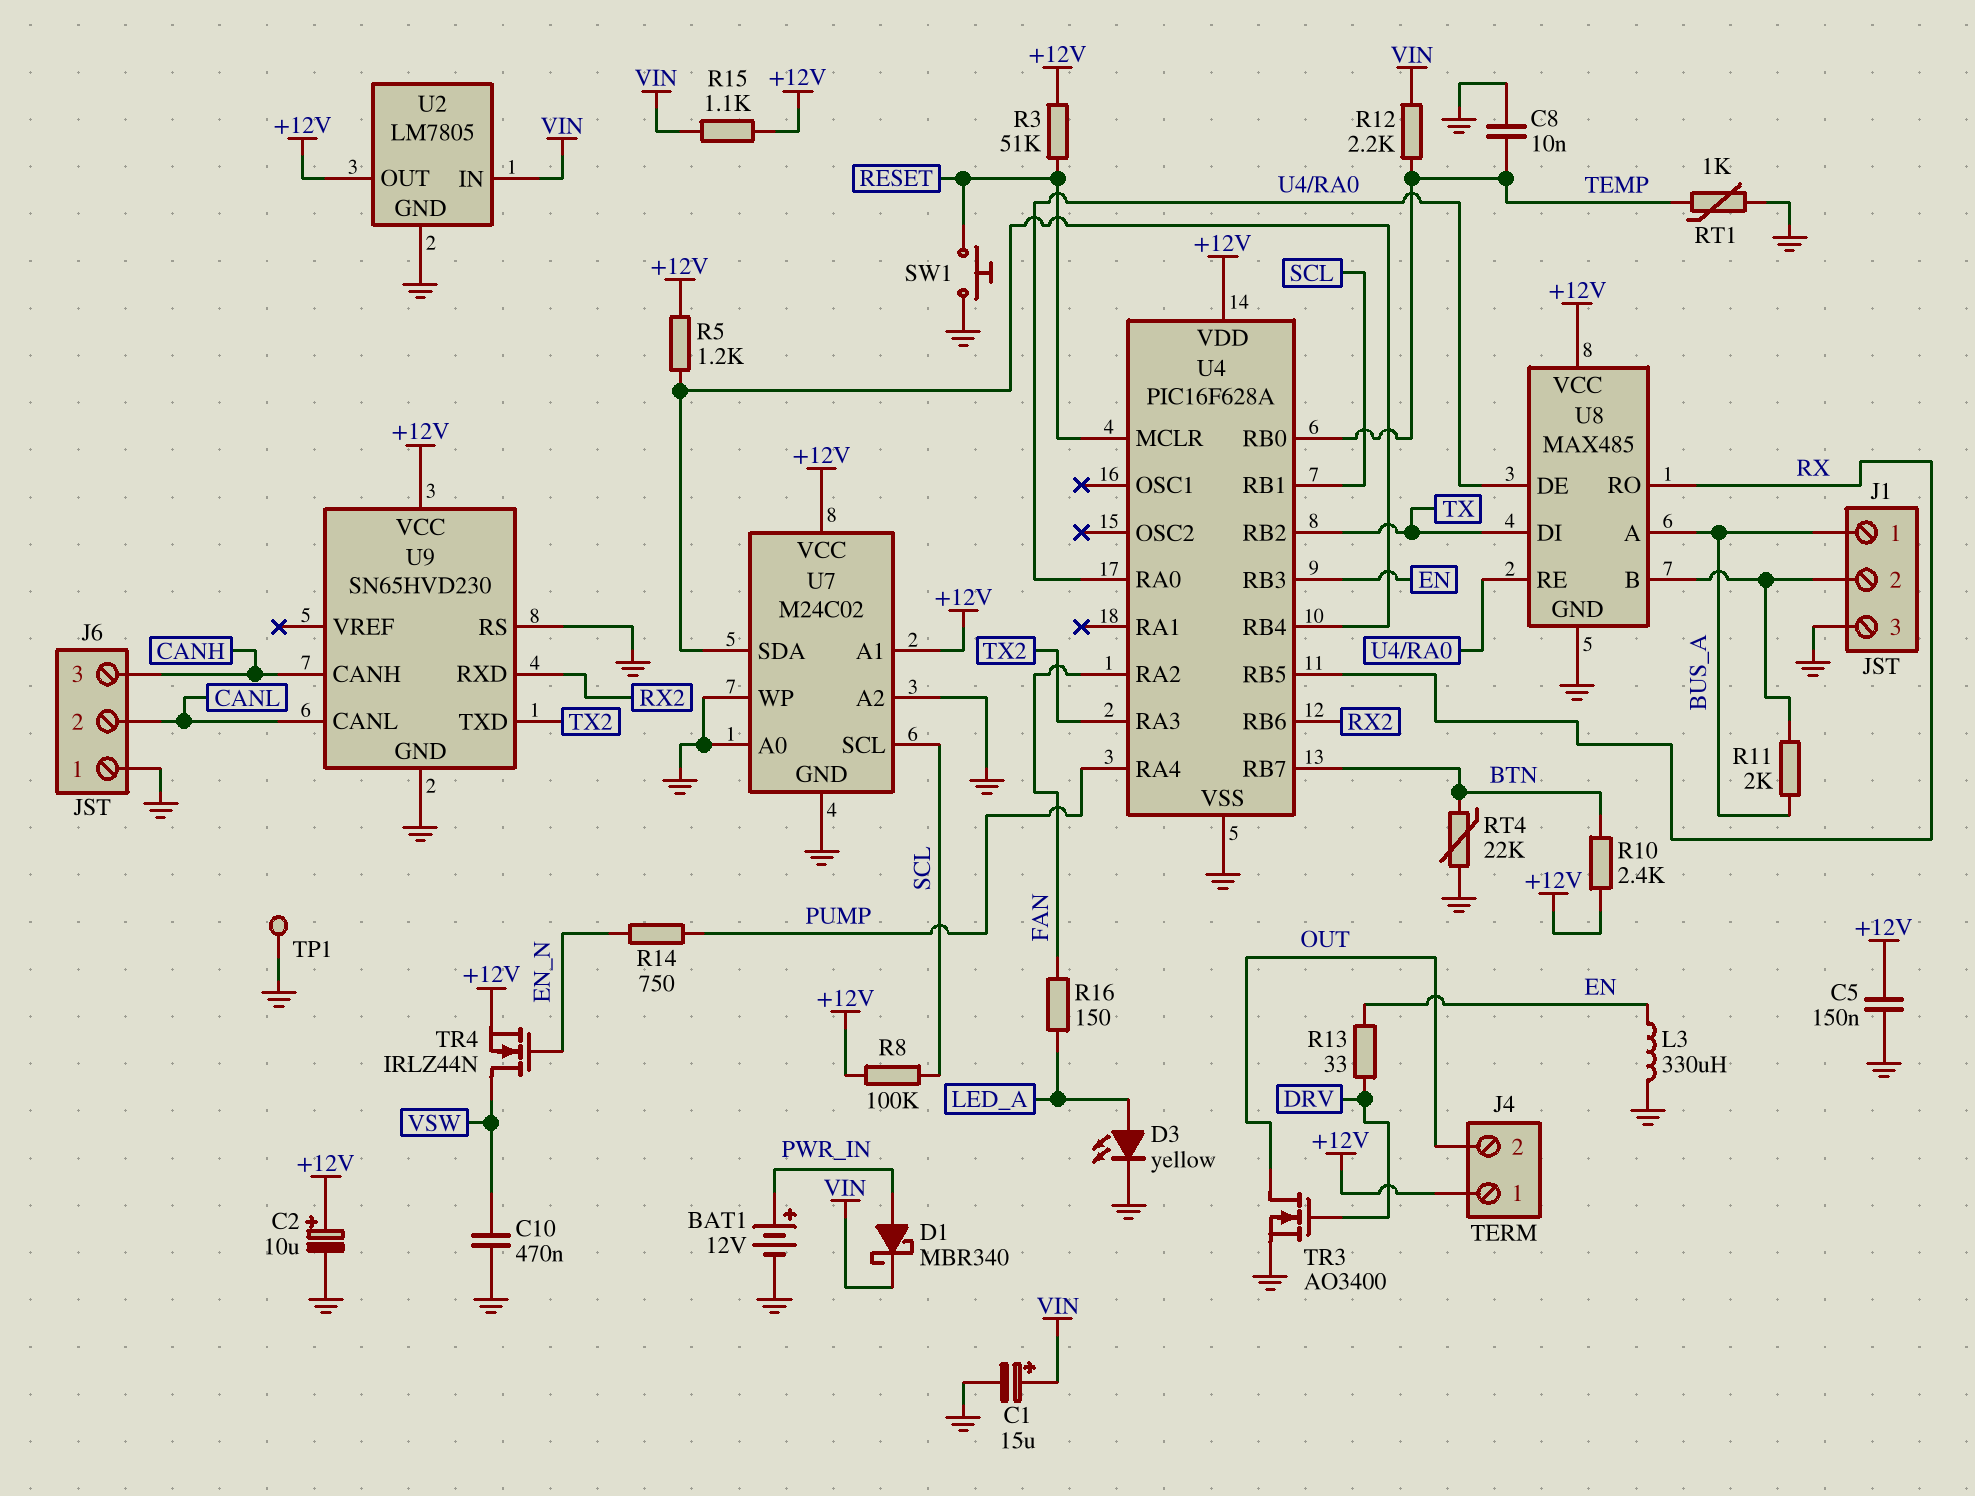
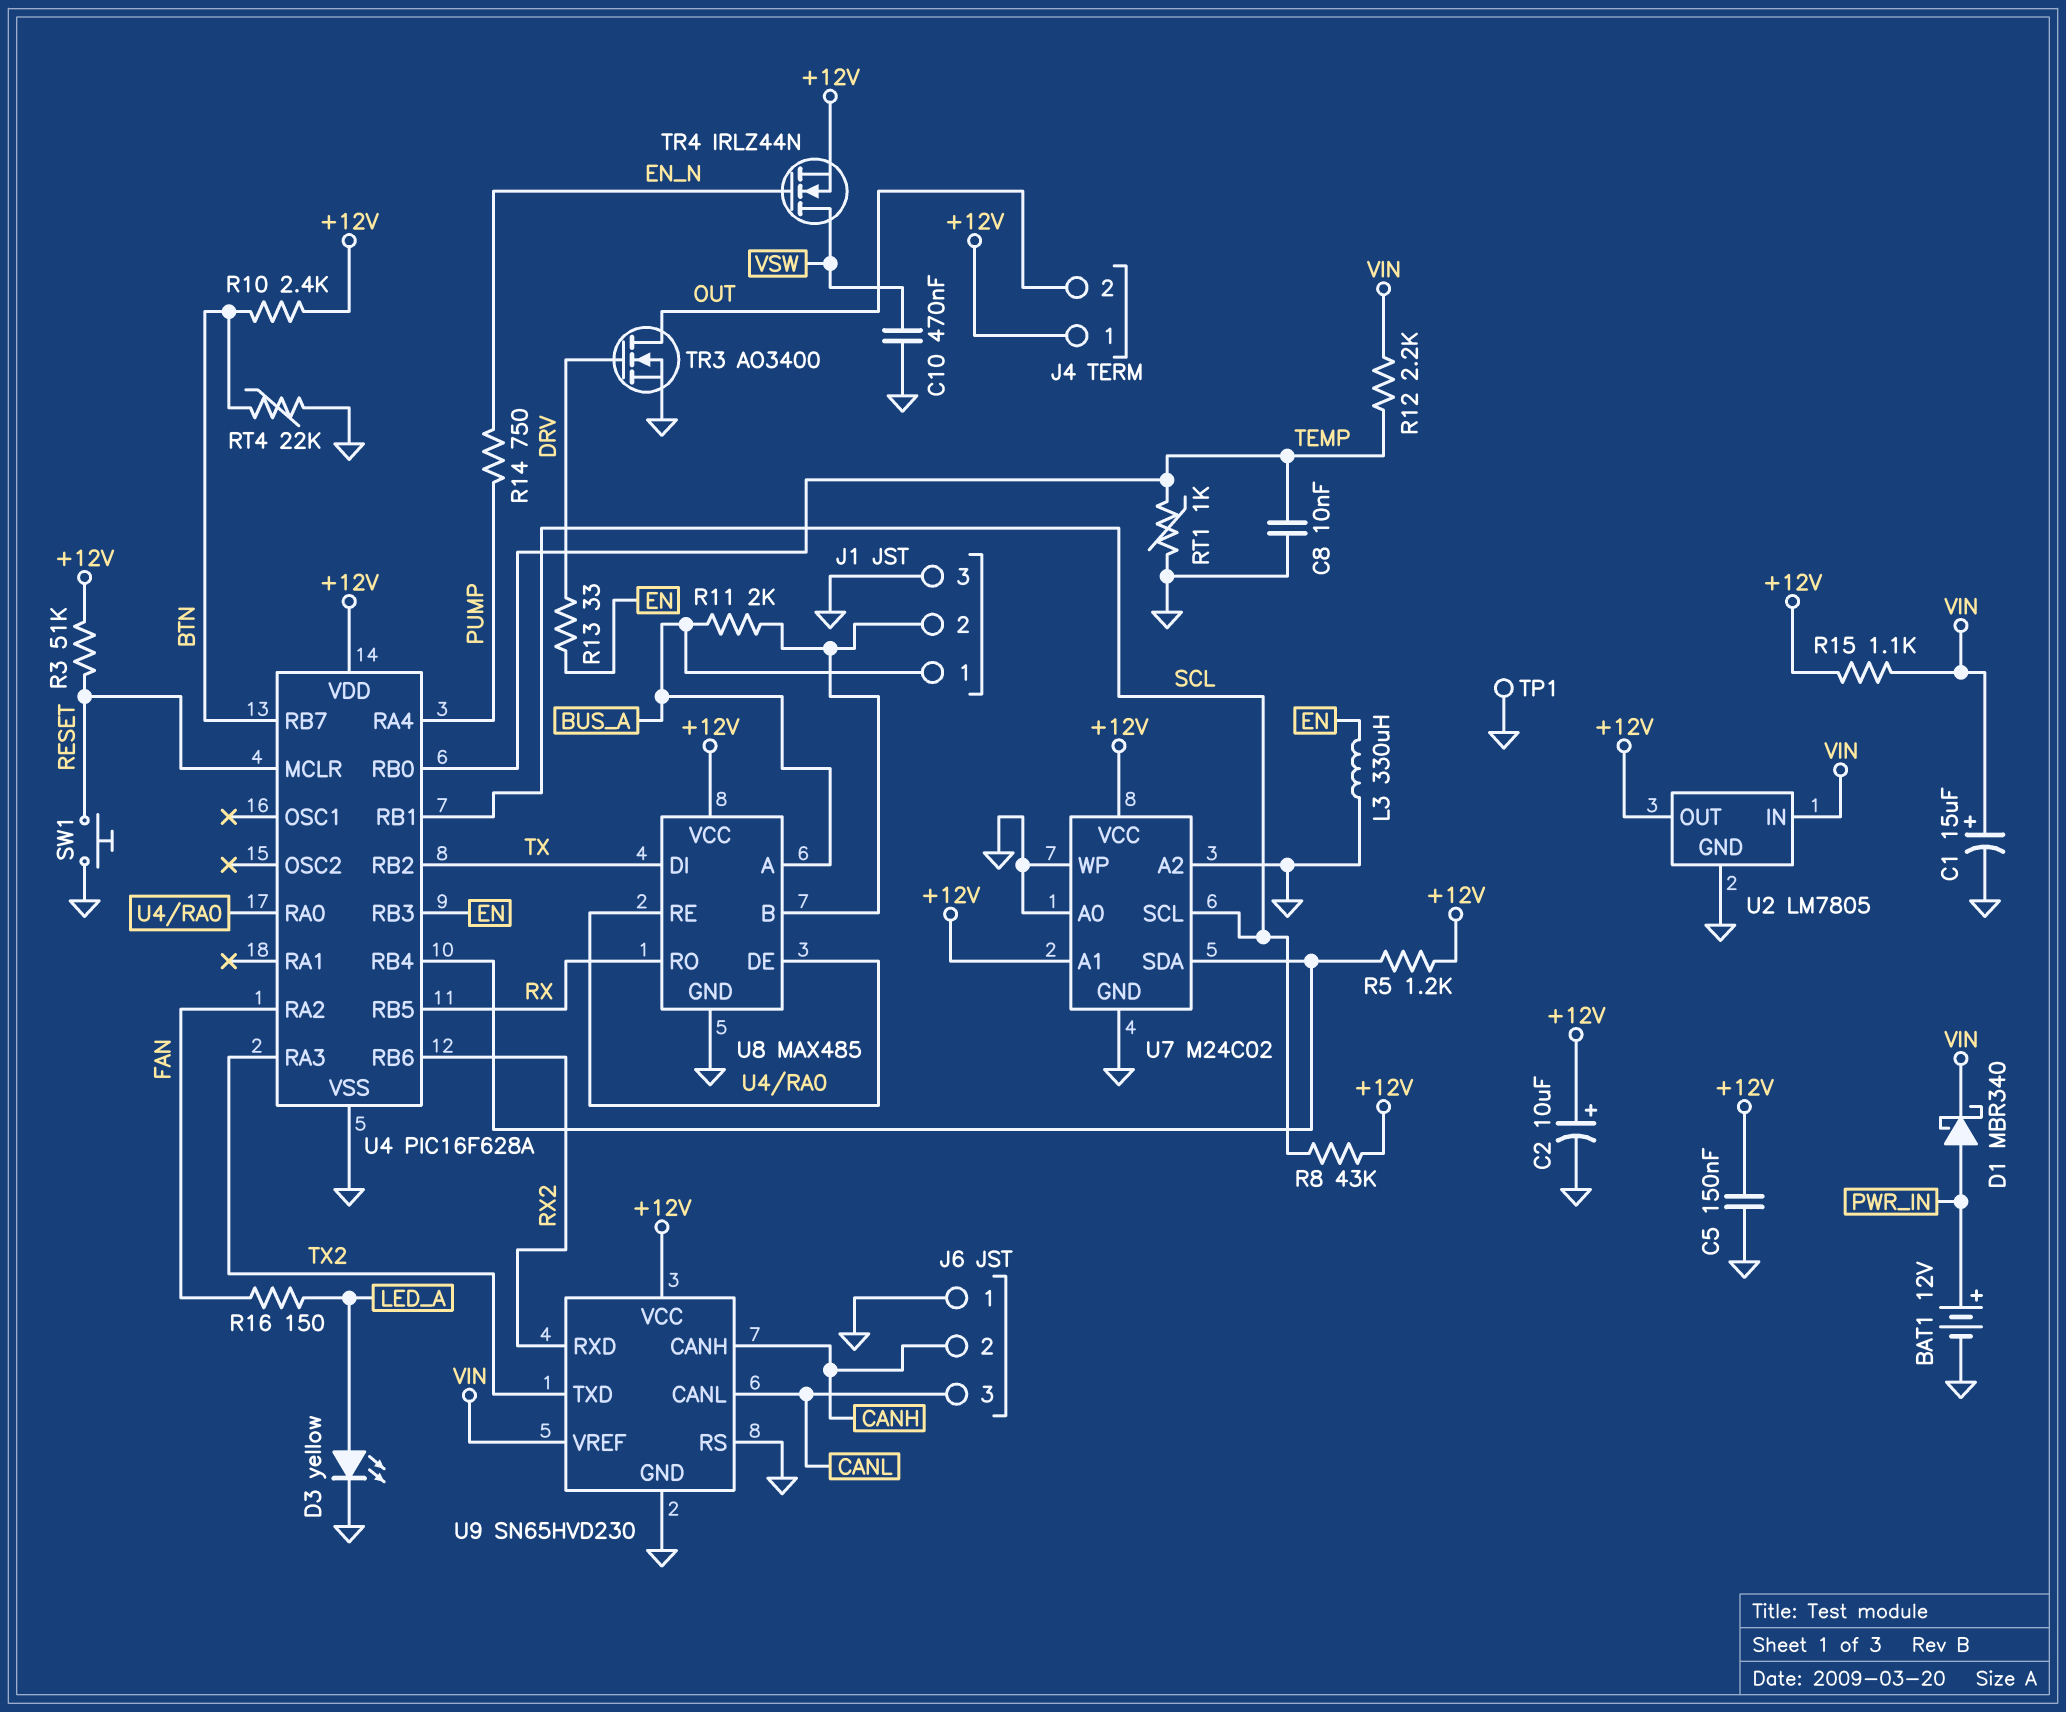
J6 pin 2: CANL -> CANH
J6 pin 3: CANH -> CANL
R8: 100k (+12V, SCL) -> 43k (+12V, SCL)
U9 pin VREF: none -> VIN

